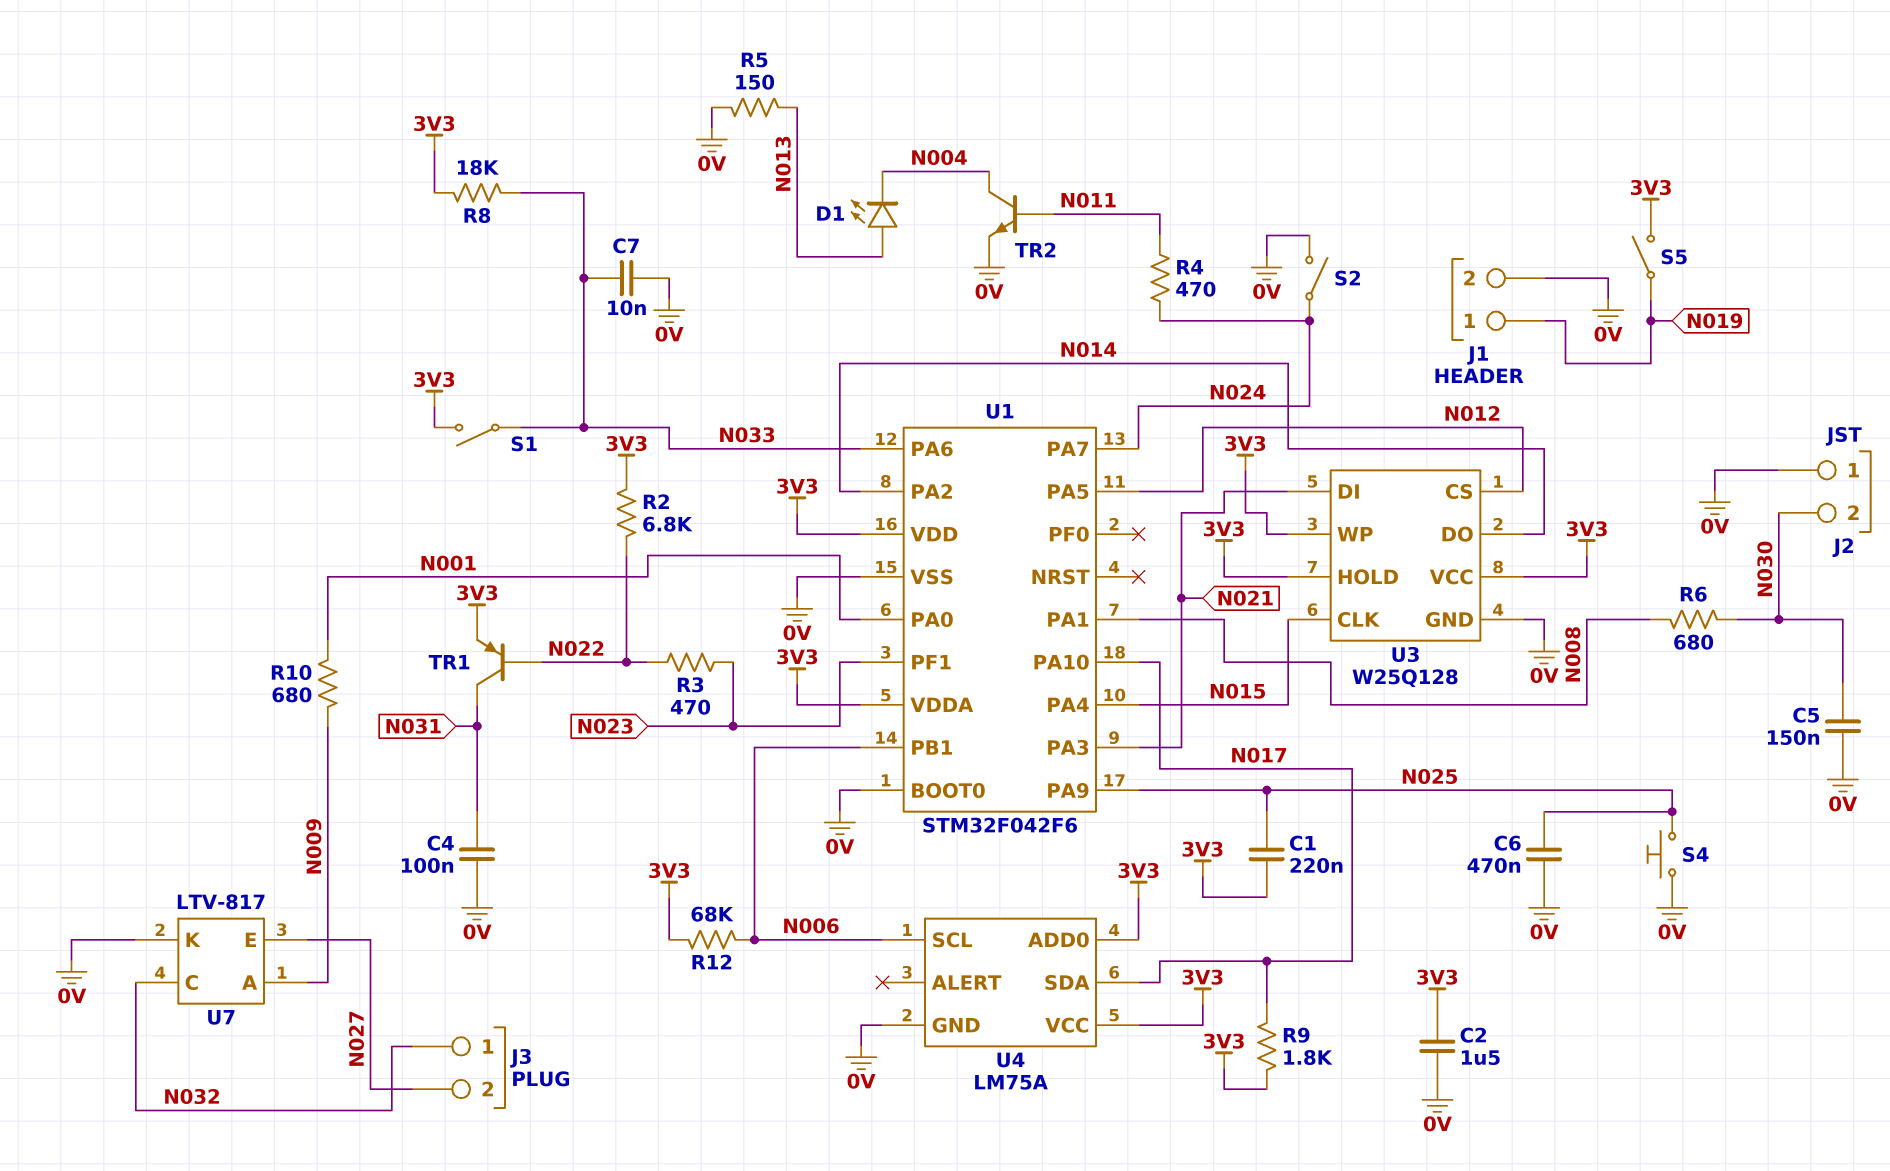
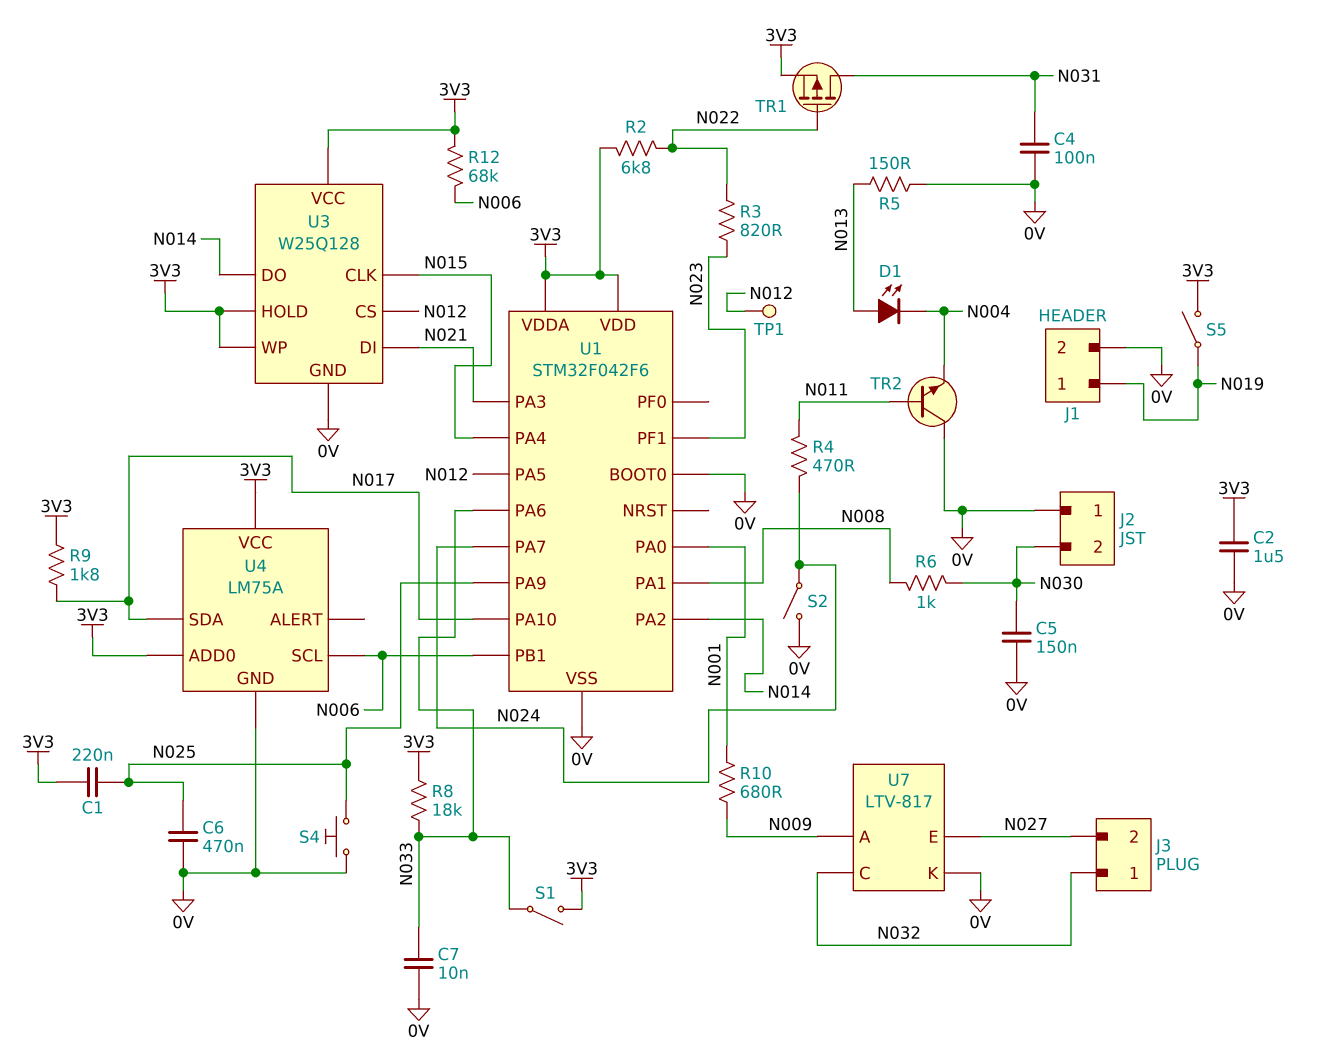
R3: 470 (N022, N023) -> 820 (N022, N023)
R6: 680 (N008, N030) -> 1k (N008, N030)
TP1: none -> test point (N012)
TR1: PNP (B N022, C N031, E 3V3) -> PMOS (G N022, D N031, S 3V3)
TR2: NPN (B N011, C N004, E 0V) -> NPN (B N011, C 0V, E N004)

